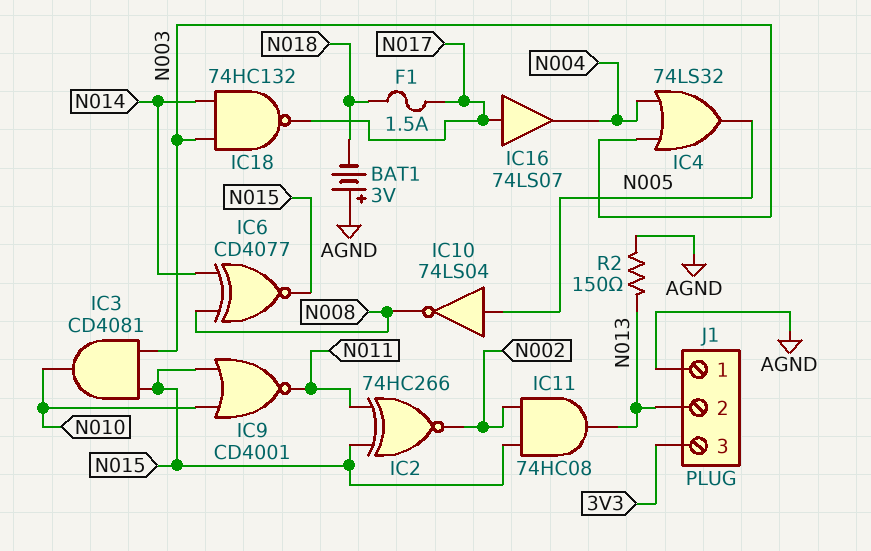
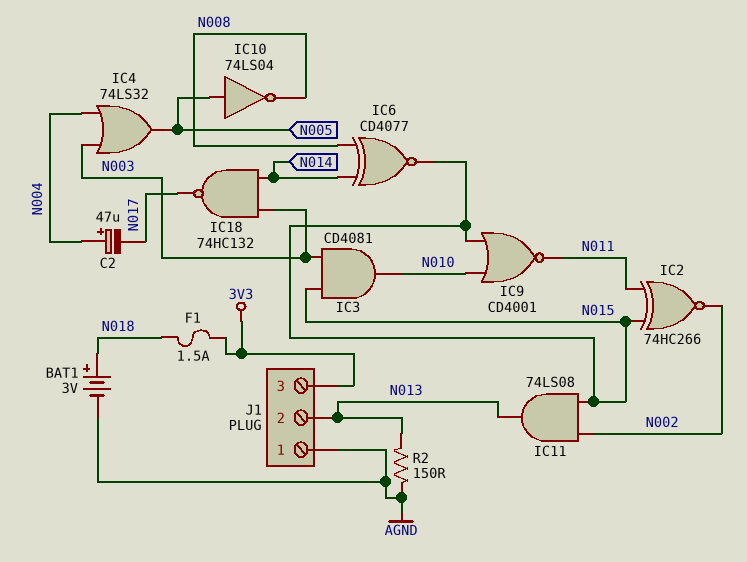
BAT1: 3V (plus AGND, minus N018) -> 3V (plus N018, minus AGND)
C2: none -> 47uF (plus N004, minus N017)
F1: 1.5A (N017, N018) -> 1.5A (3V3, N018)
IC11: AND 74HC08 (in N002, in N015, out N013) -> AND 74LS08 (in N002, in N015, out N013)
IC16: buffer 74LS07 (in N017, out N004) -> none

